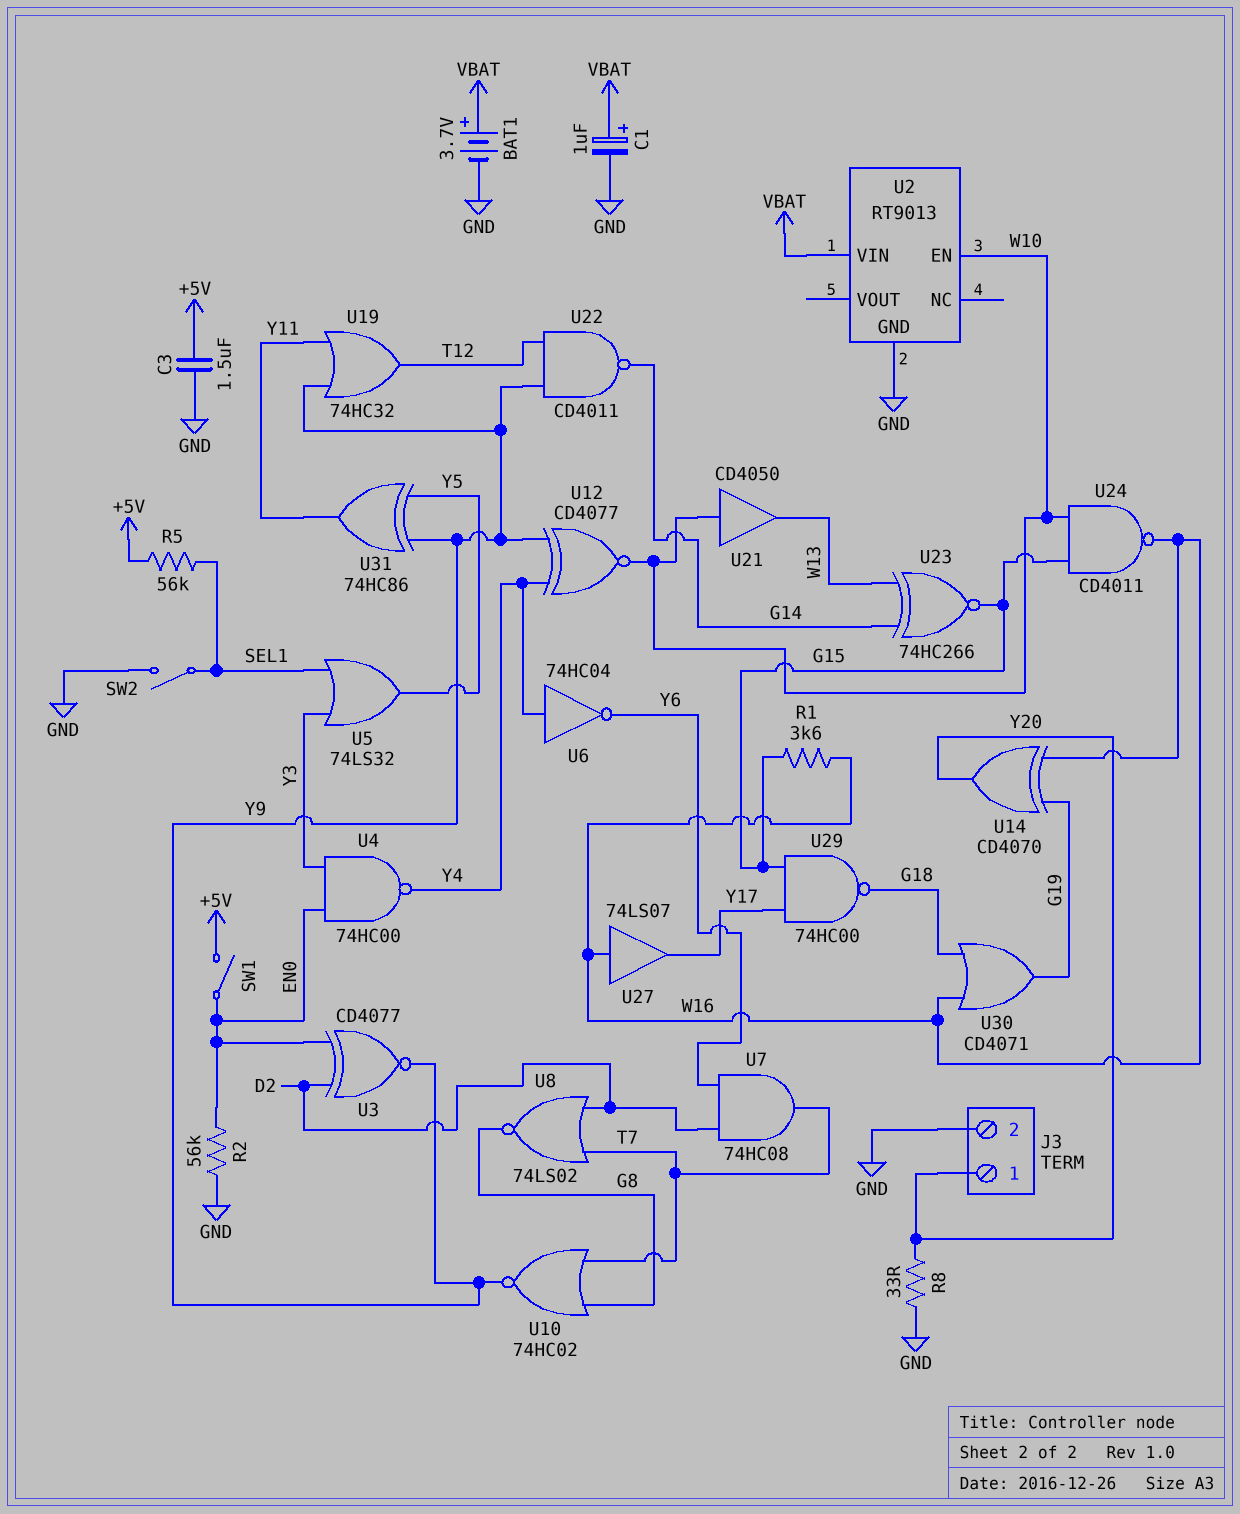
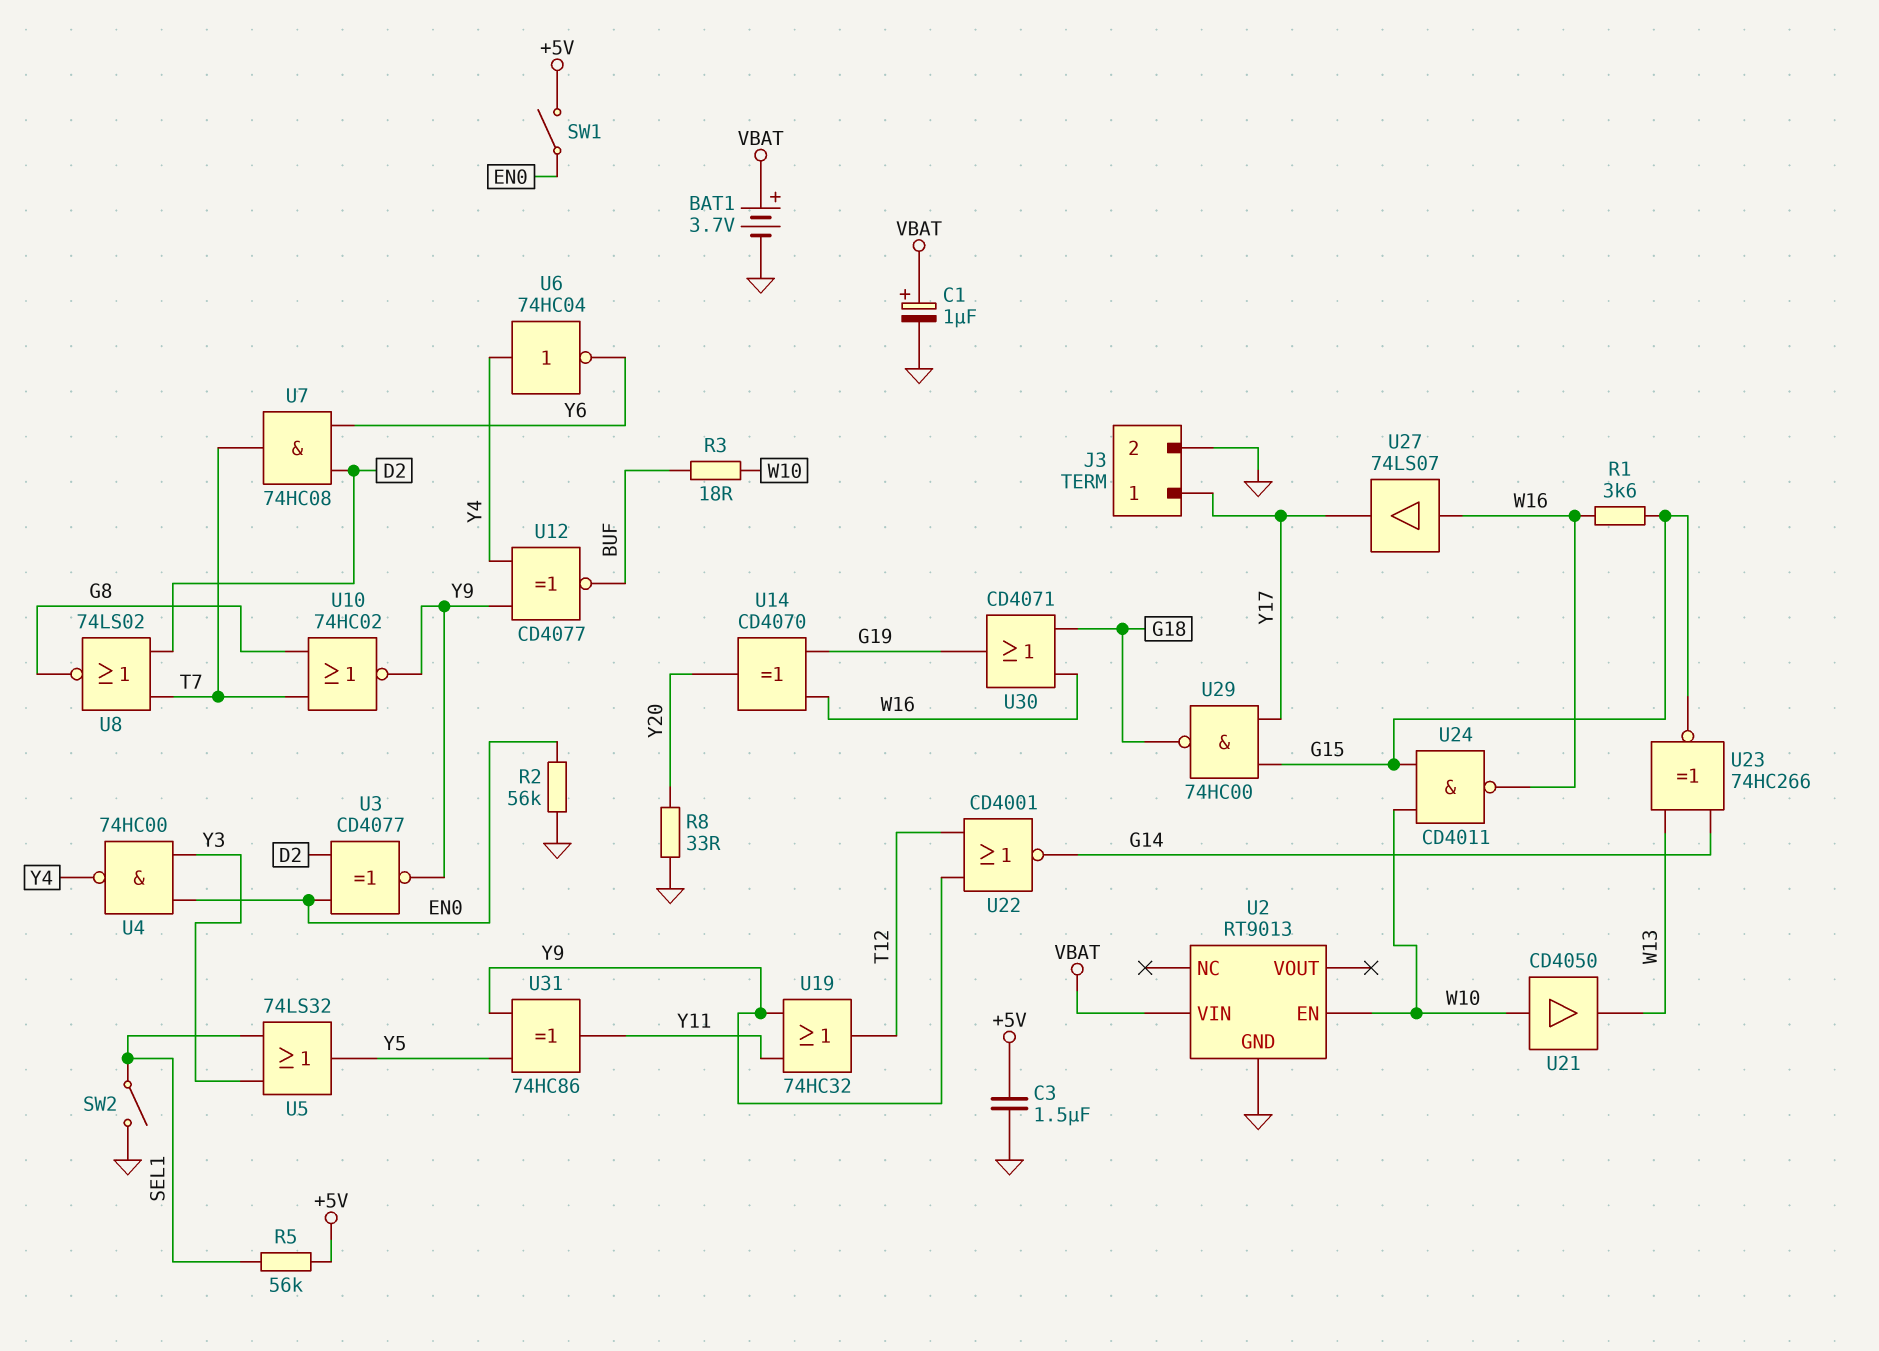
J3 pin 1: Y20 -> Y17
R3: none -> 18 (BUF, W10)
U12: XNOR CD4077 (in Y4, in Y9, out W10) -> XNOR CD4077 (in Y4, in Y9, out BUF)
U22: NAND CD4011 (in T12, in Y9, out G14) -> NOR CD4001 (in T12, in Y9, out G14)

